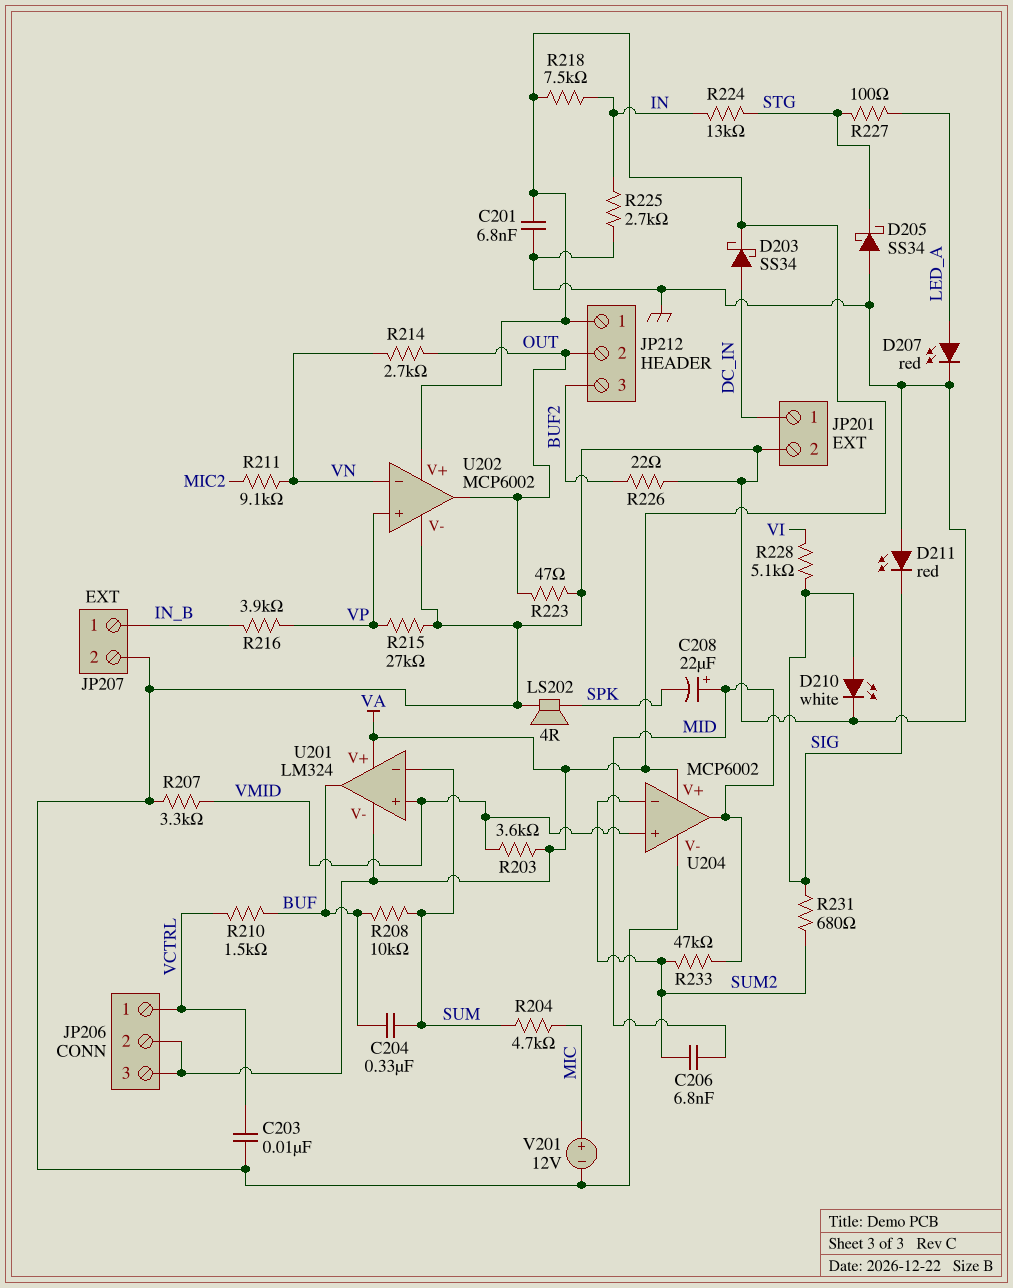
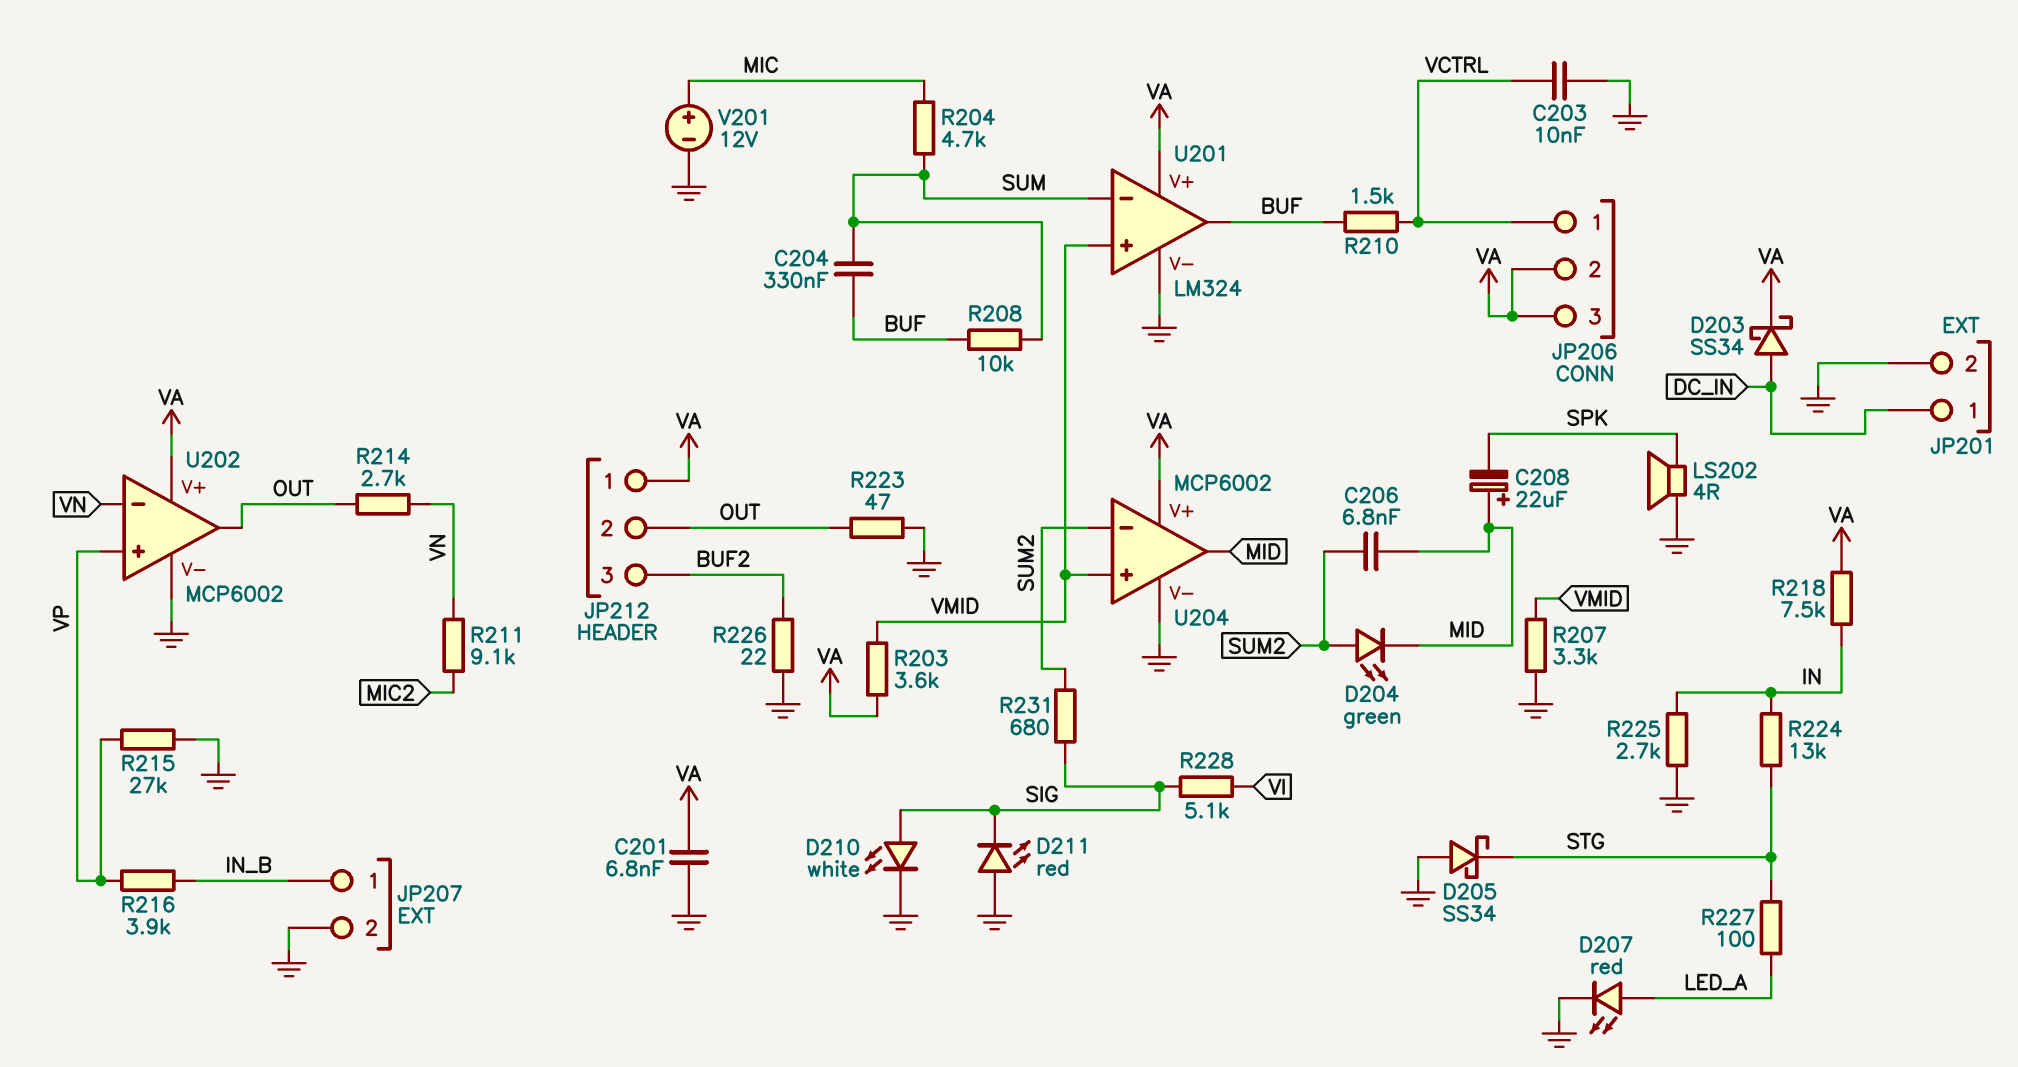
D204: none -> LED green (A SUM2, K MID)
R233: 47k (MID, SUM2) -> none
U201 pin V-: VA -> GND

